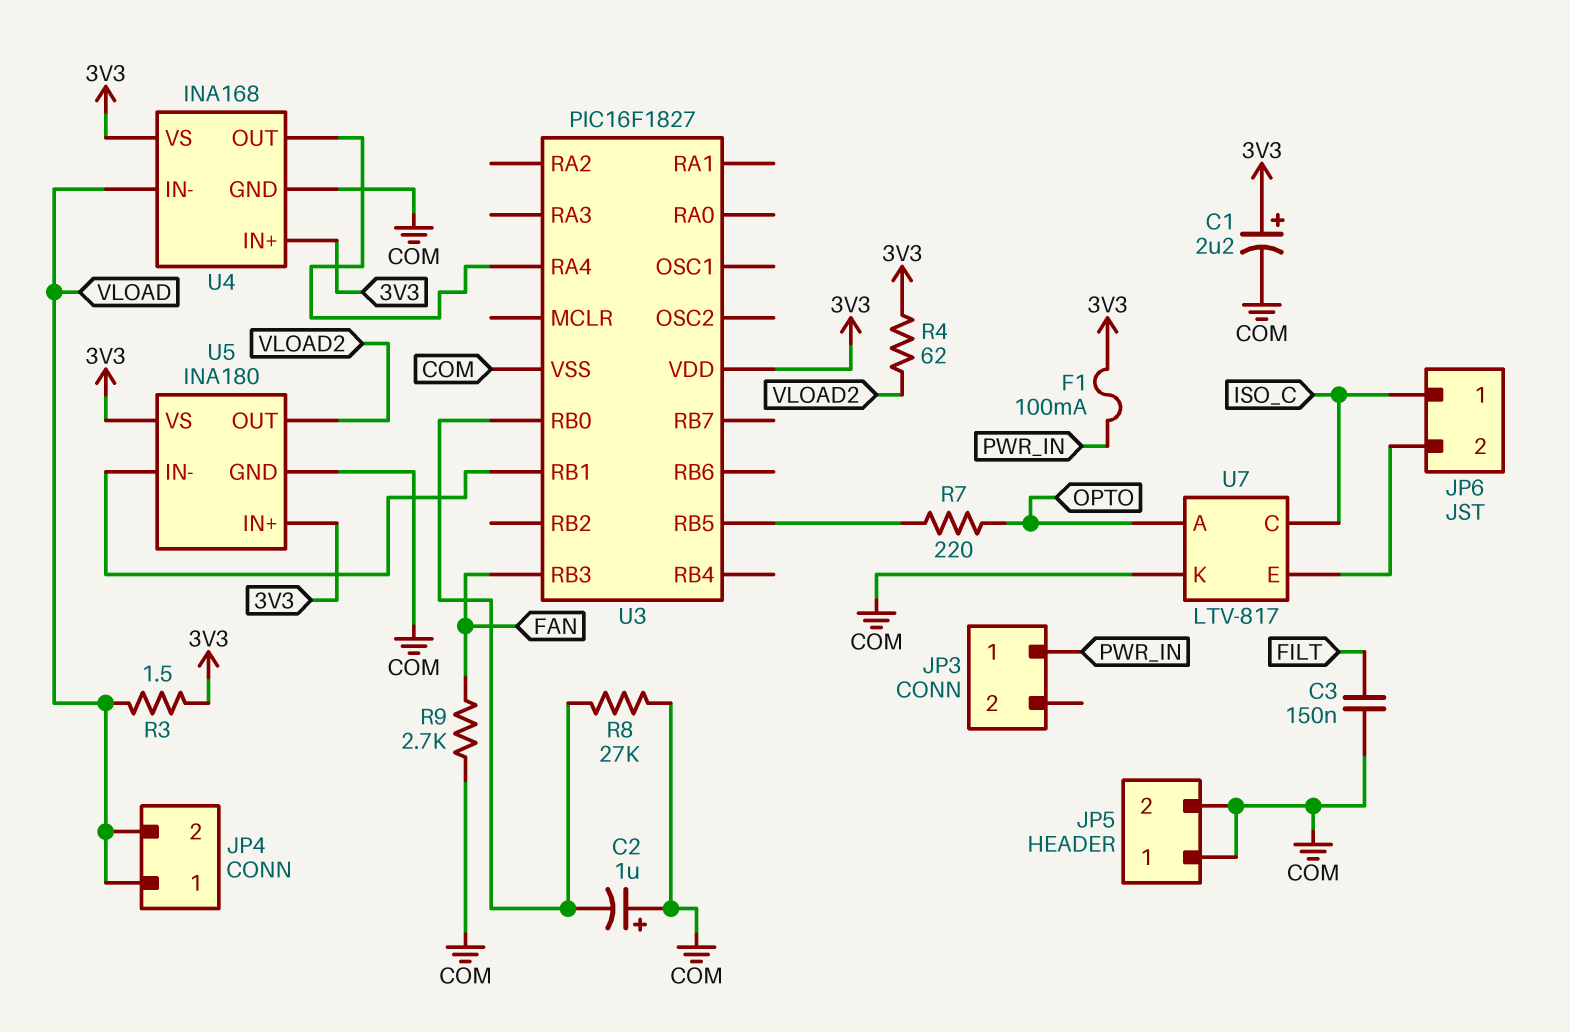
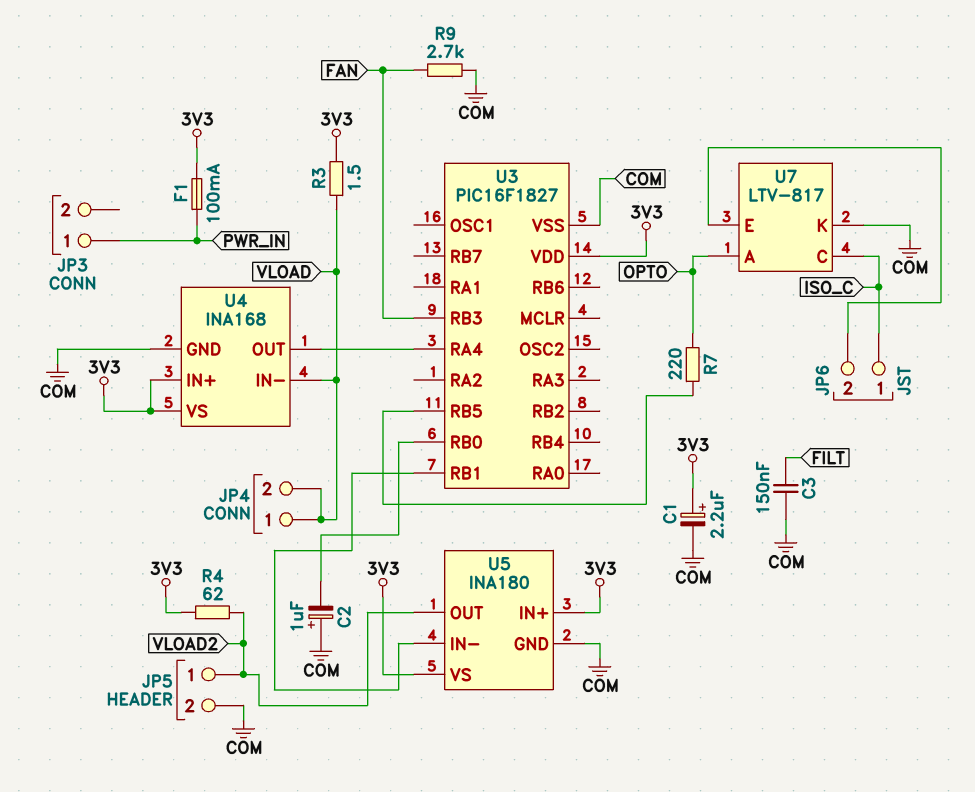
JP5 pin 1: COM -> VLOAD2
R8: 27k (COM, U3/RB0) -> none

